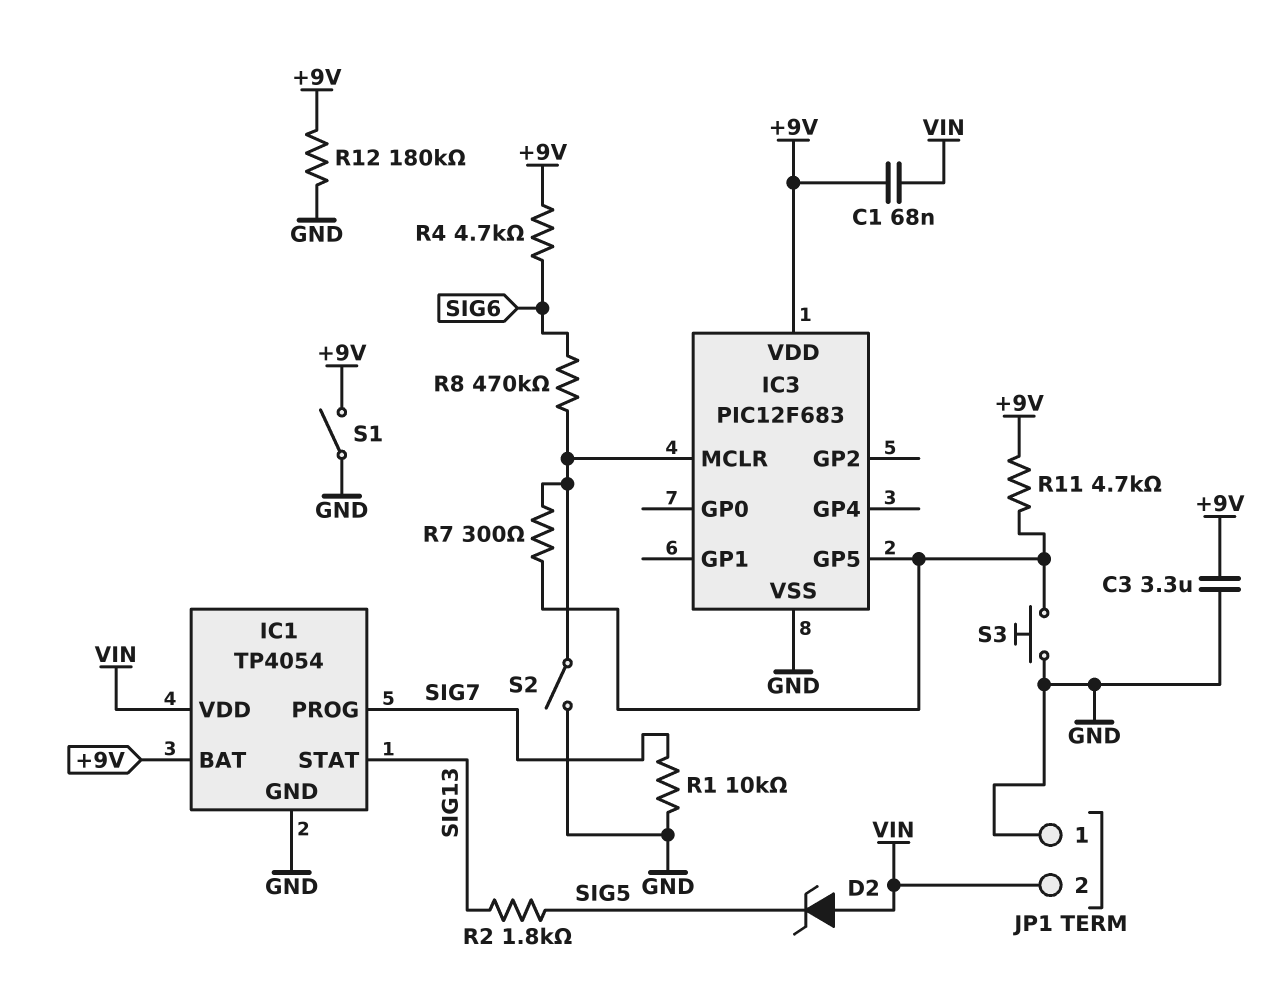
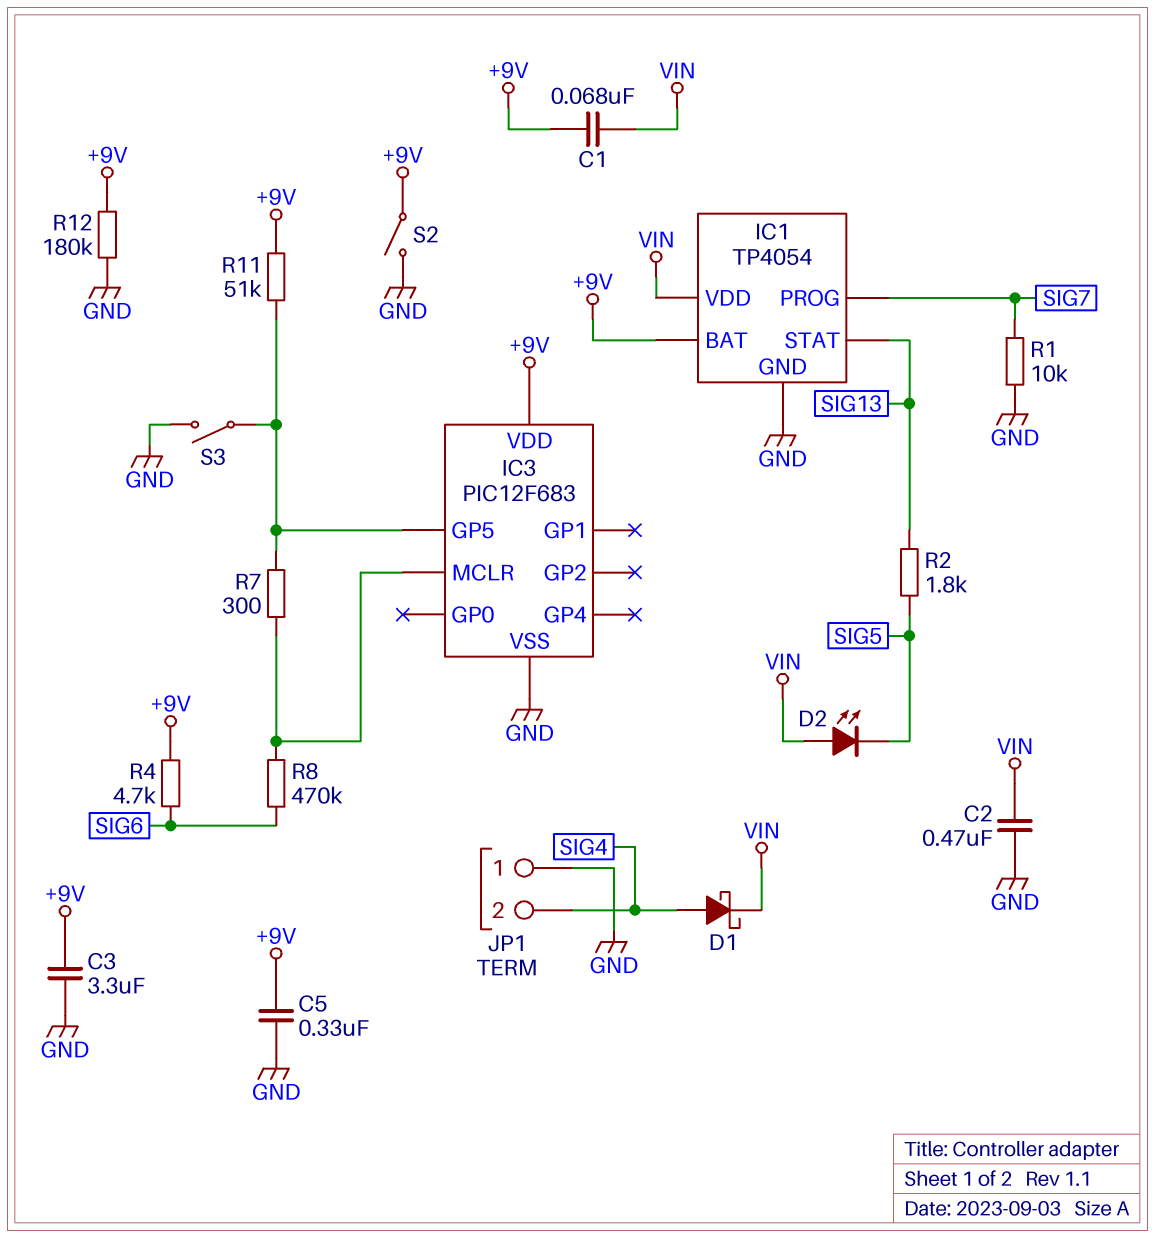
C2: none -> 470nF (GND, VIN)
C5: none -> 330nF (+9V, GND)
D1: none -> schottky (A SIG4, K VIN)
D2: zener (A VIN, K SIG5) -> LED (A VIN, K SIG5)
JP1 pin 2: VIN -> SIG4
R11: 4.7k (+9V, IC3/GP5) -> 51k (+9V, IC3/GP5)
S1: switch (+9V, GND) -> none
S2: switch (GND, IC3/MCLR) -> switch (+9V, GND)
S3: button (GND, IC3/GP5) -> switch (GND, IC3/GP5)

